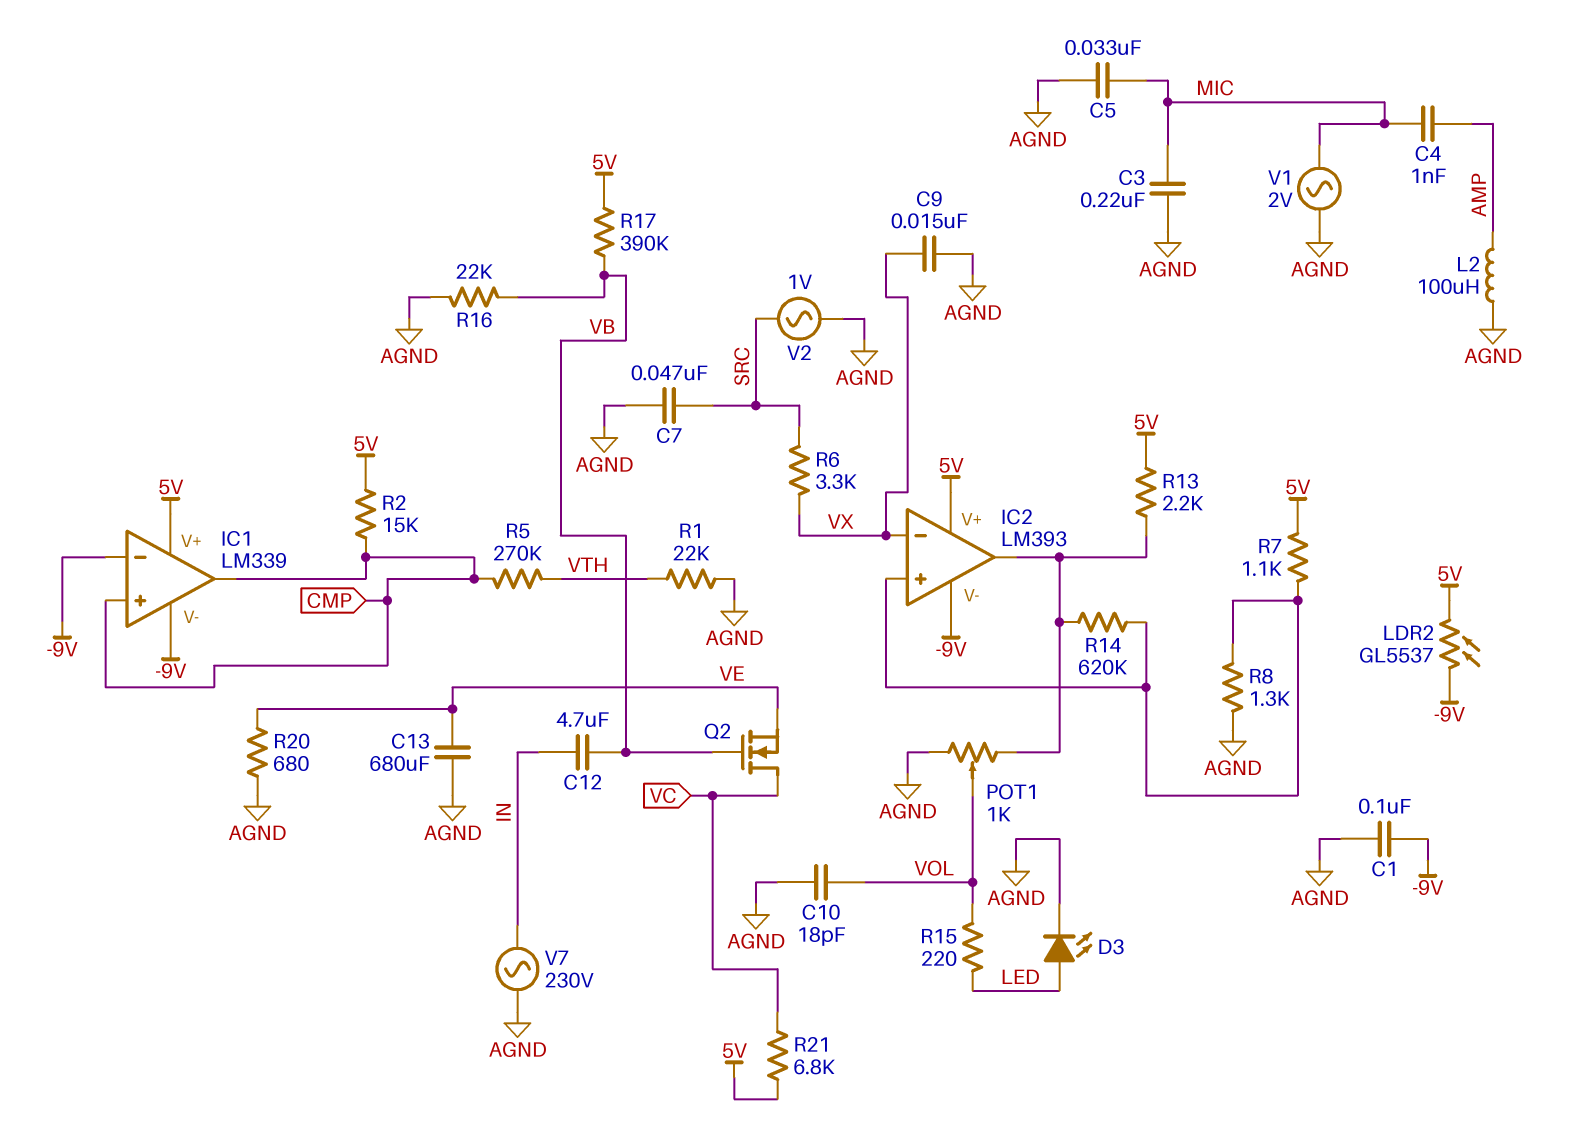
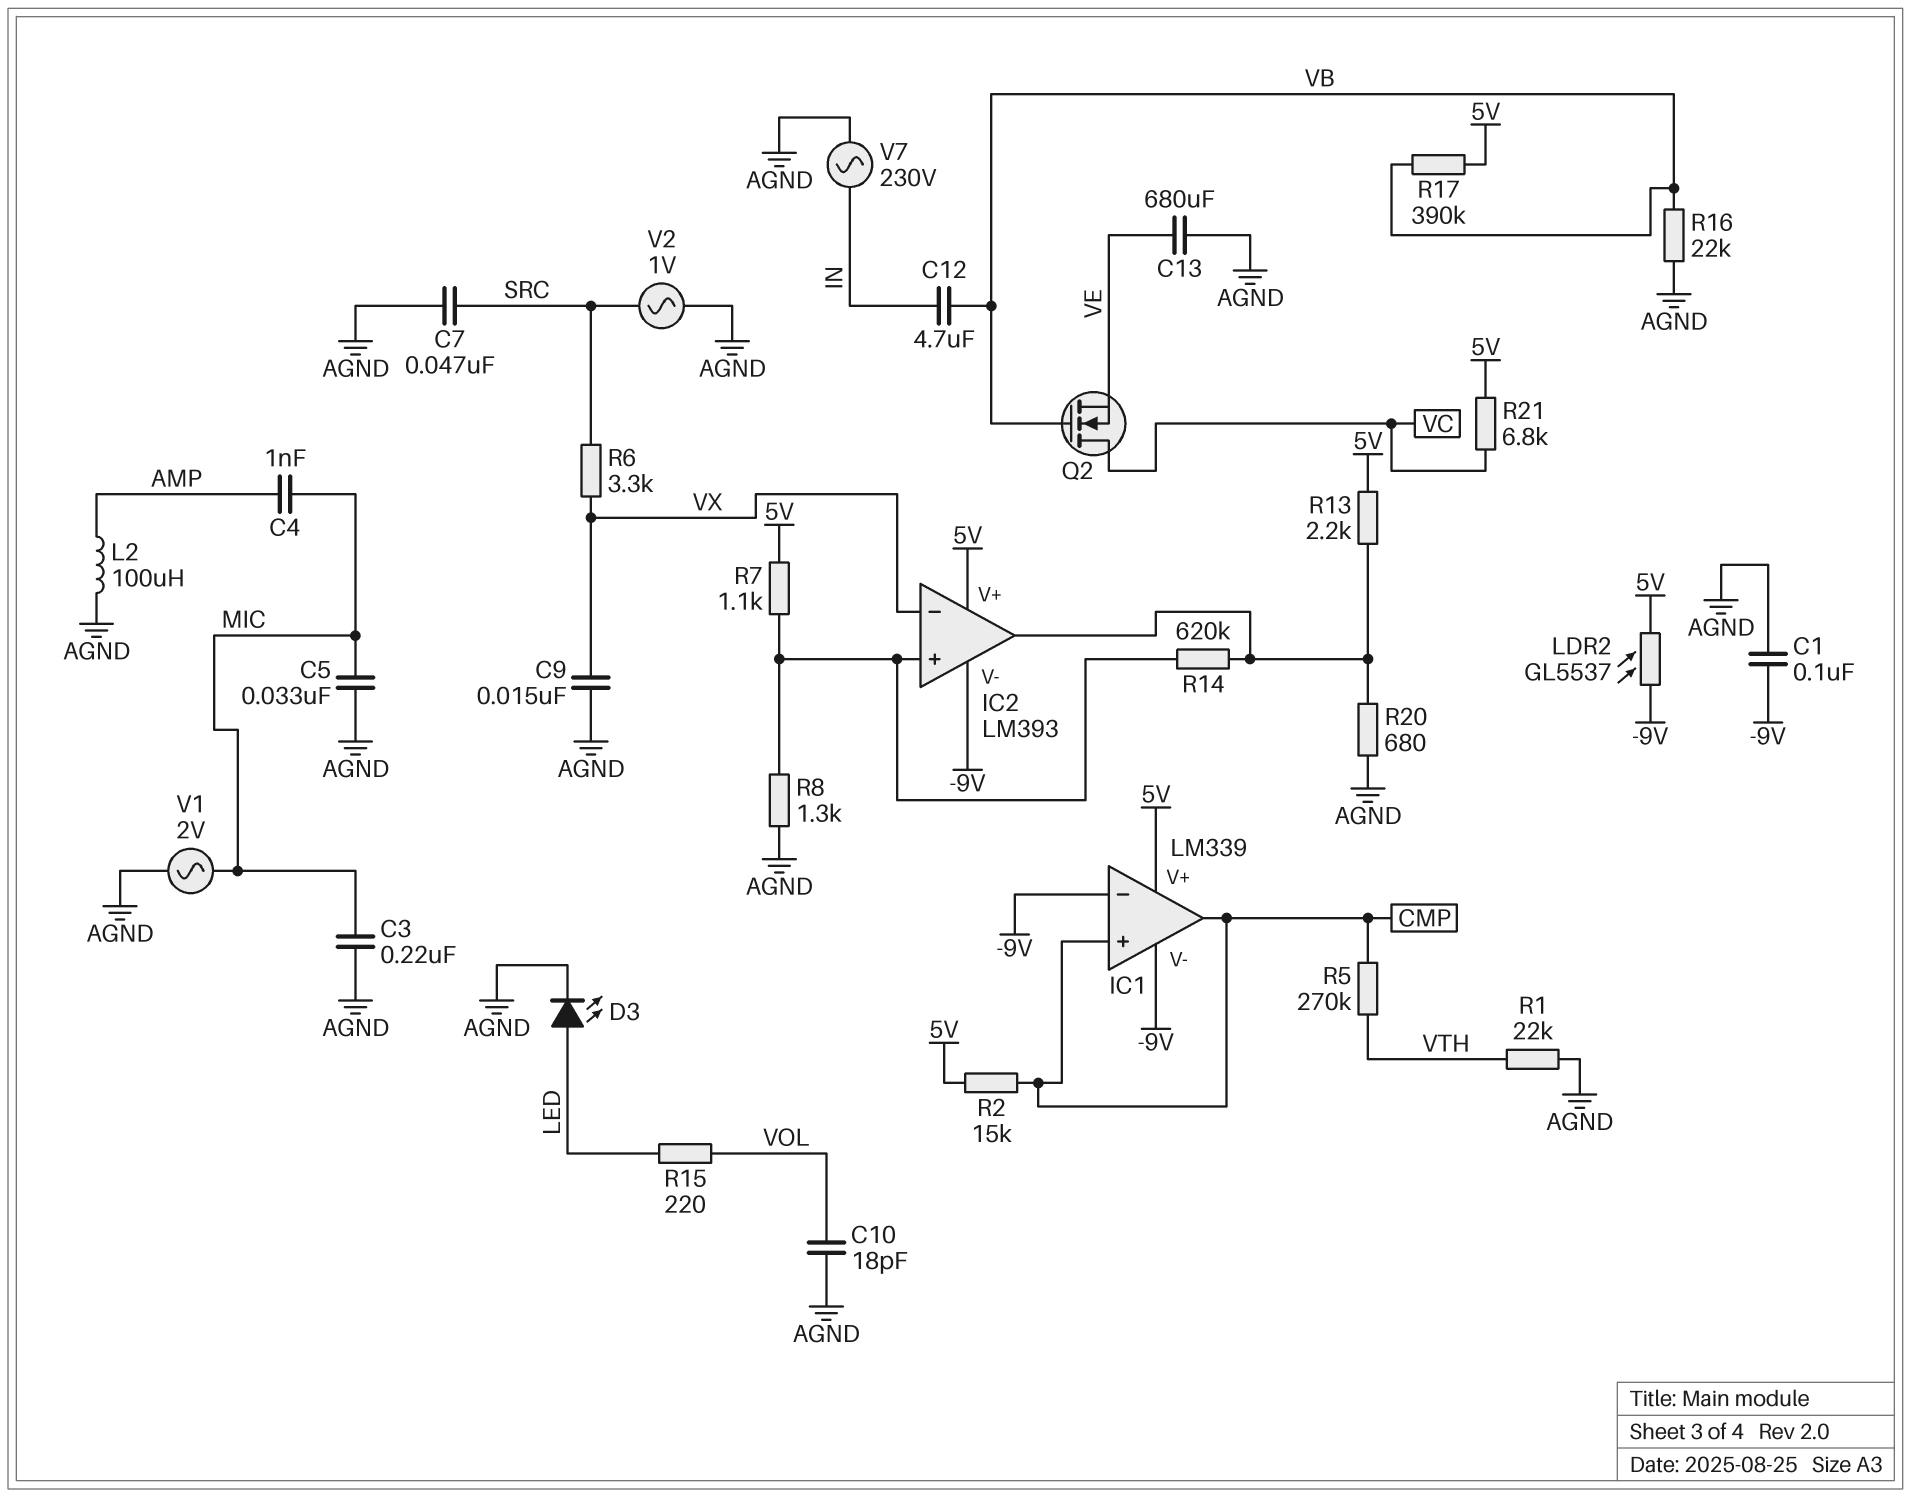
POT1: 1k (AGND, IC2/out, wiper VOL) -> none
R20: 680 (AGND, VE) -> 680 (AGND, IC2/out)

